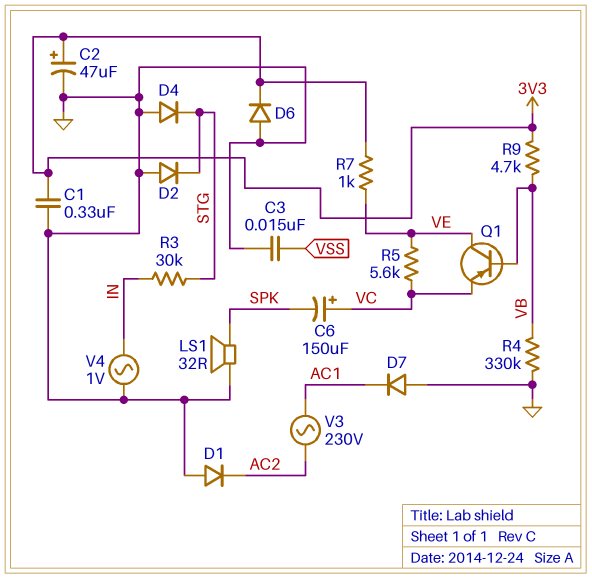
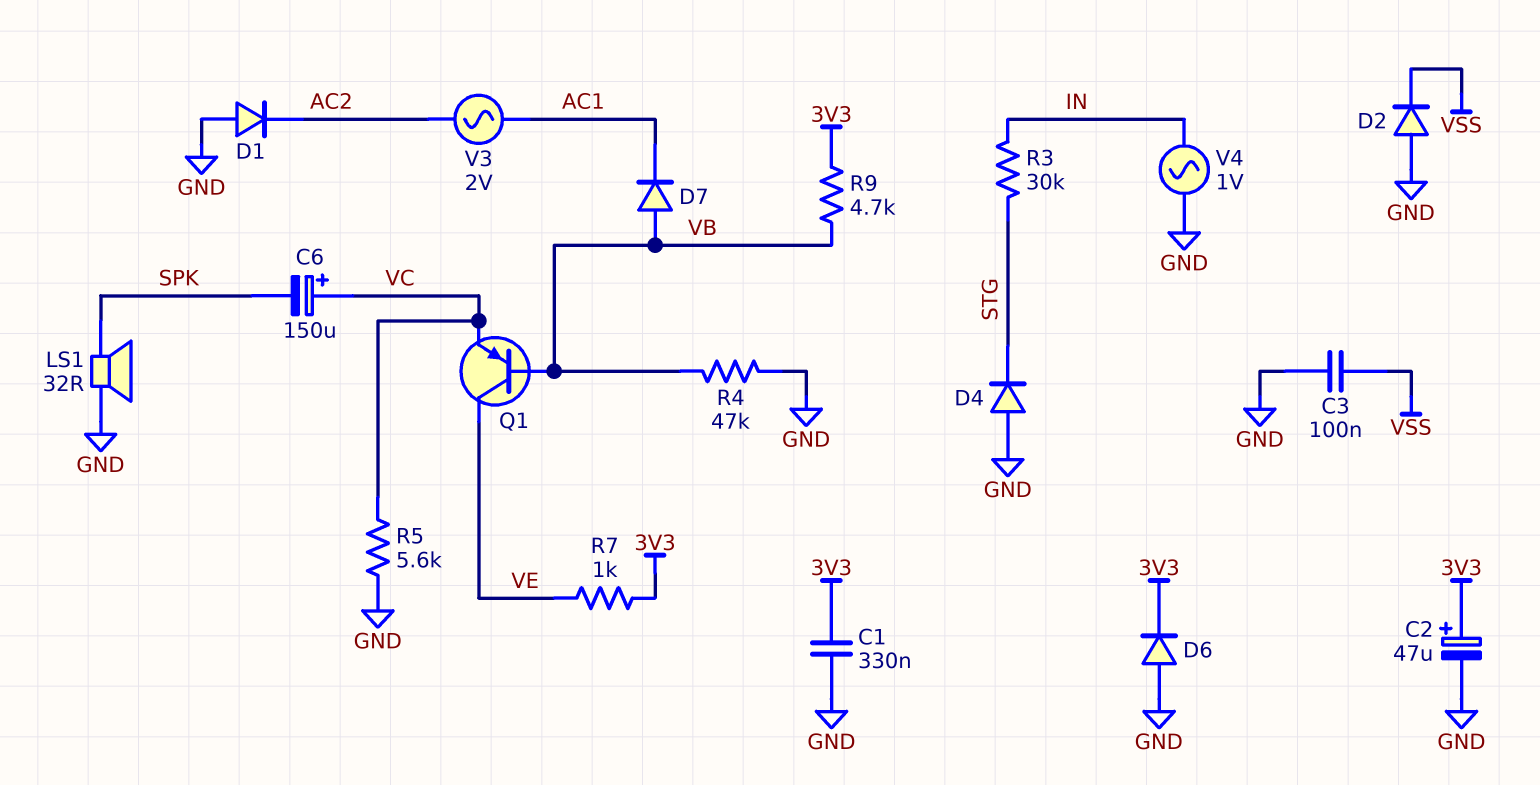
C3: 15nF (GND, VSS) -> 100nF (GND, VSS)
D2: diode (A GND, K STG) -> diode (A GND, K VSS)
D7: diode (A GND, K AC1) -> diode (A VB, K AC1)
R4: 330k (GND, VB) -> 47k (GND, VB)
R5: 5.6k (VC, VE) -> 5.6k (GND, VC)
V3: AC 230V (AC1, AC2) -> AC 2V (AC1, AC2)

